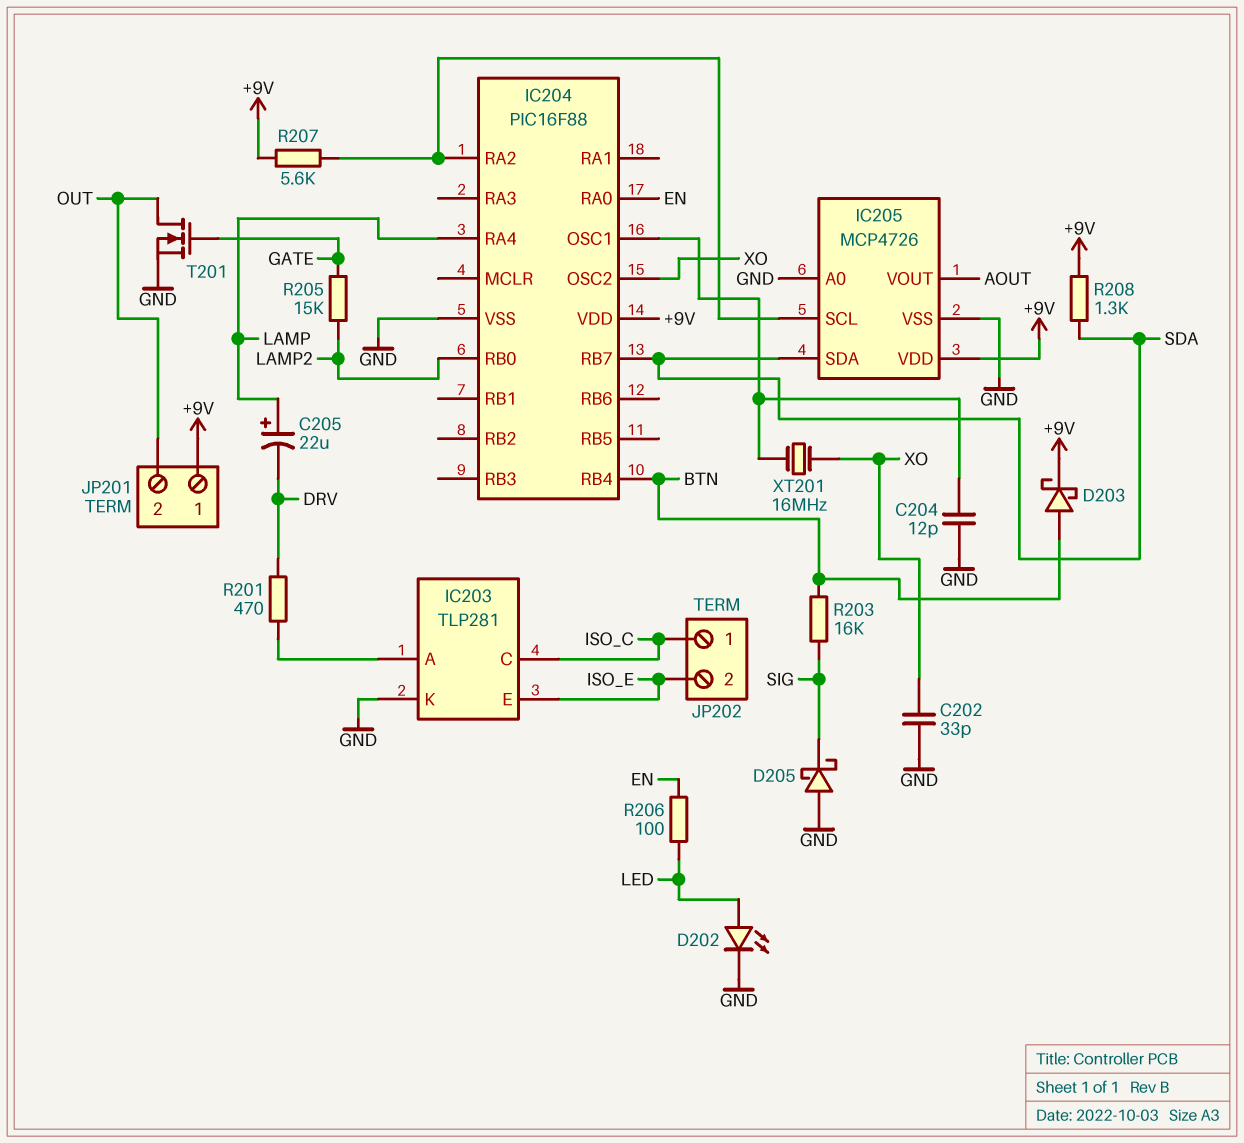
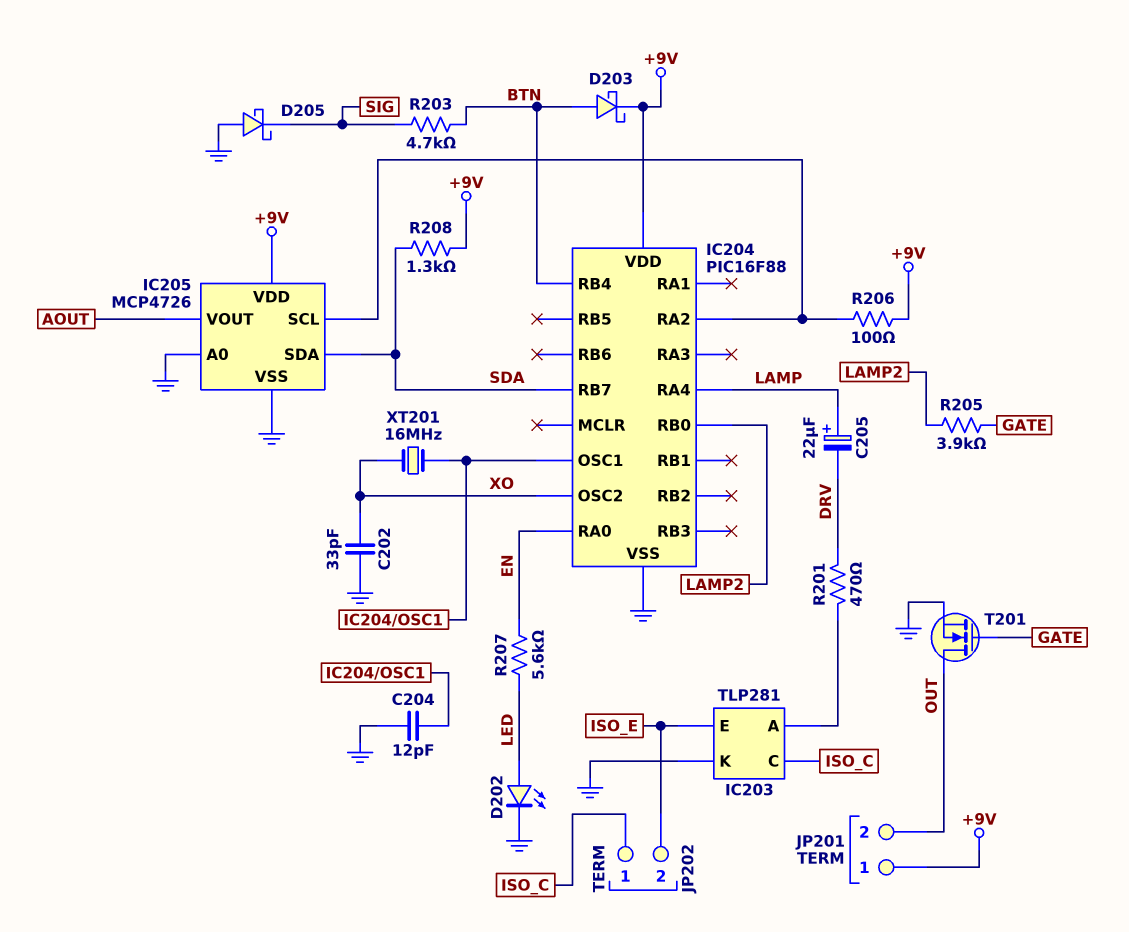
R203: 16k (BTN, SIG) -> 4.7k (BTN, SIG)
R205: 15k (GATE, LAMP2) -> 3.9k (GATE, LAMP2)
R206: 100 (EN, LED) -> 100 (+9V, IC204/RA2)
R207: 5.6k (+9V, IC204/RA2) -> 5.6k (EN, LED)

